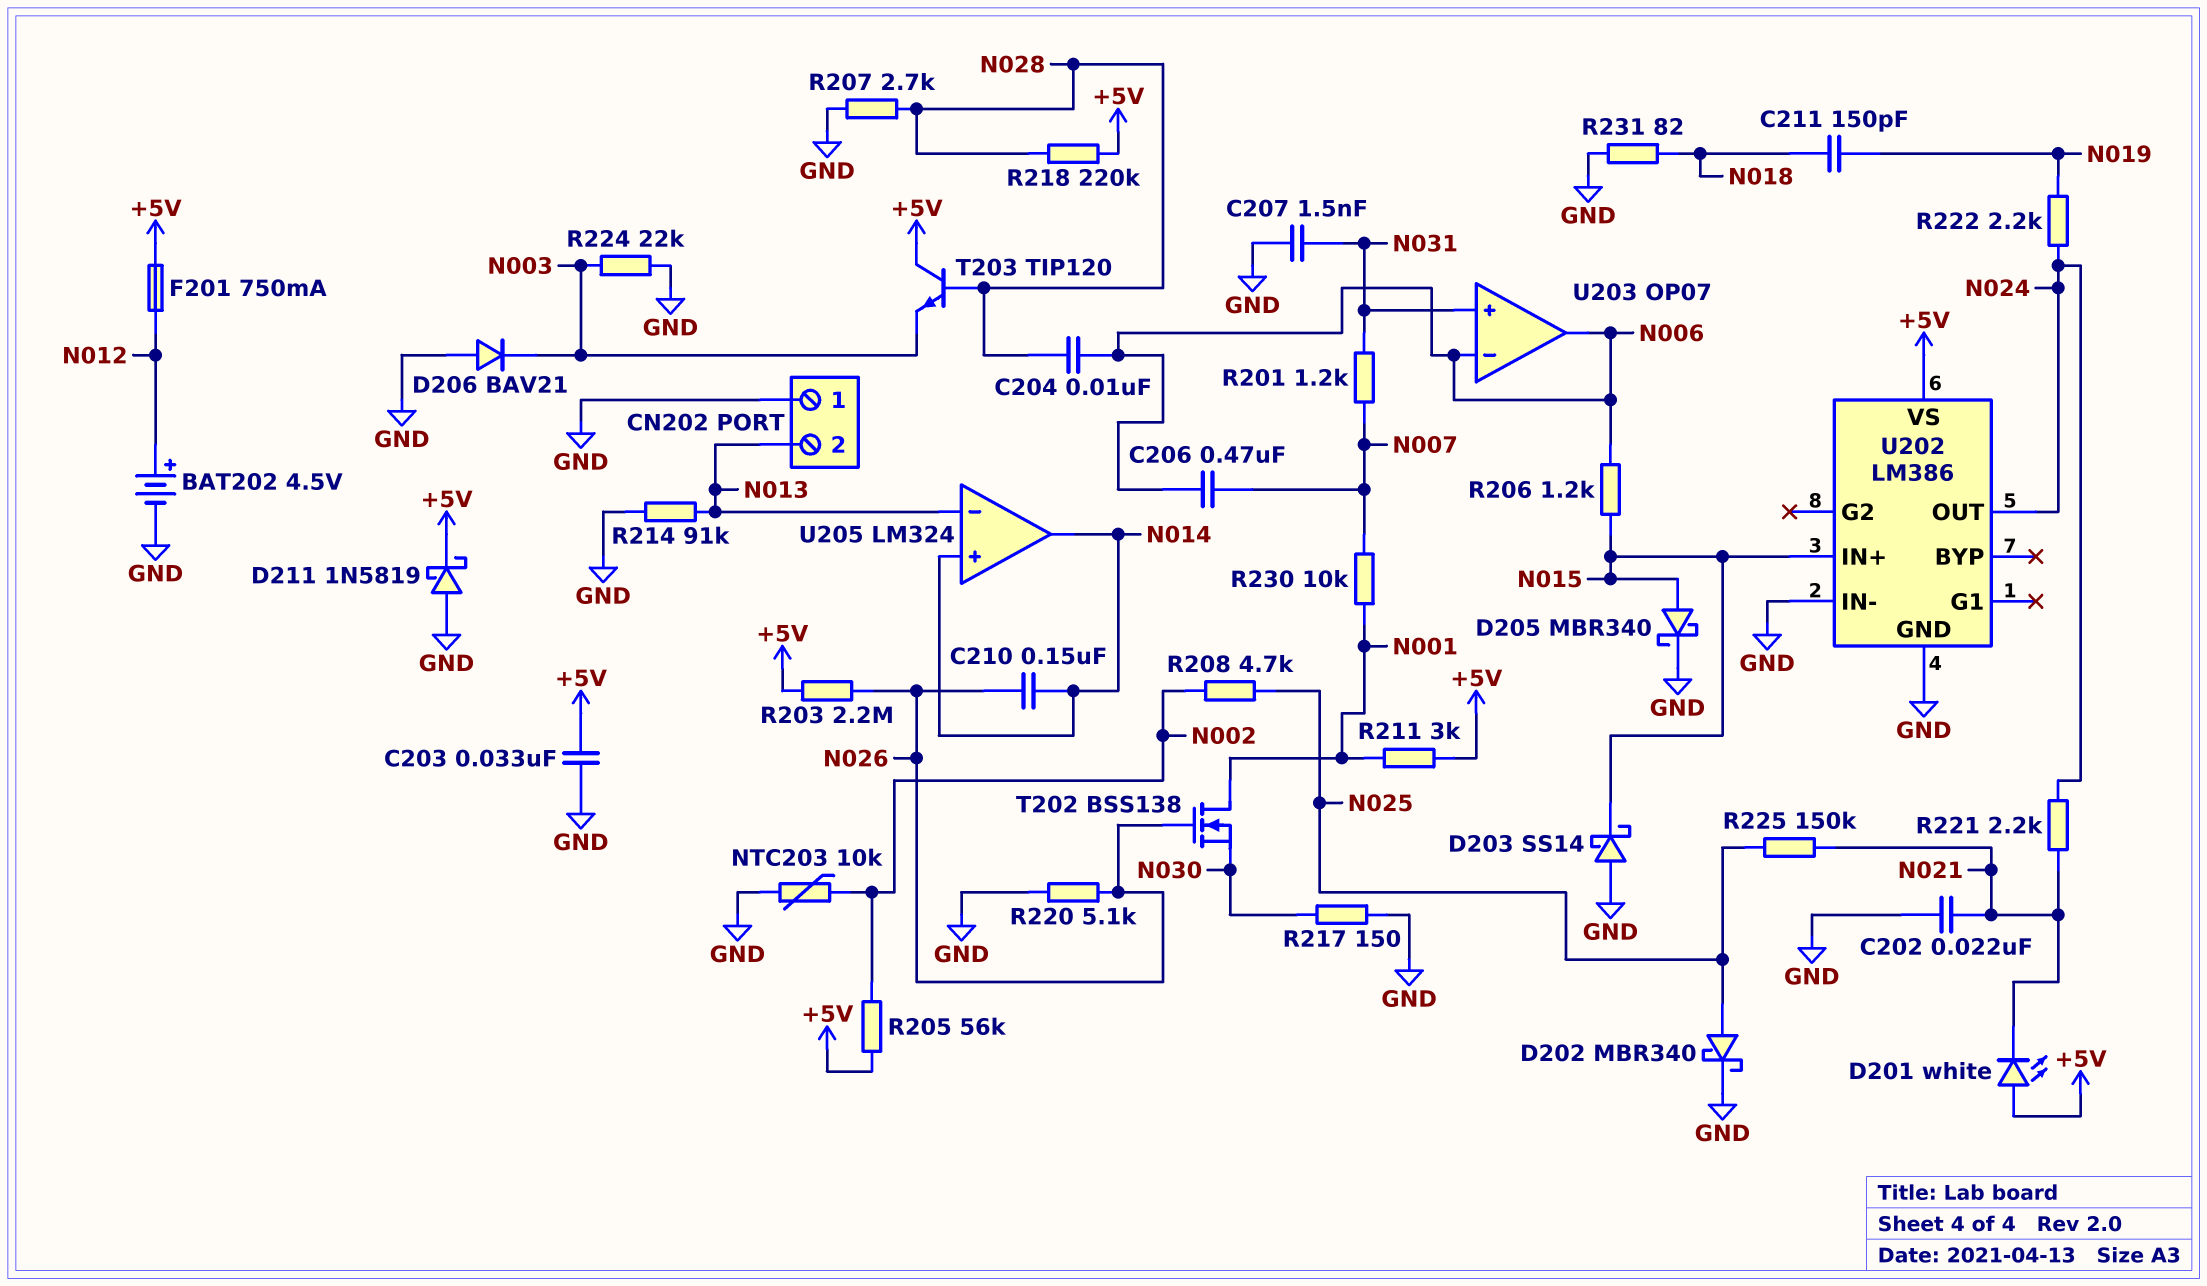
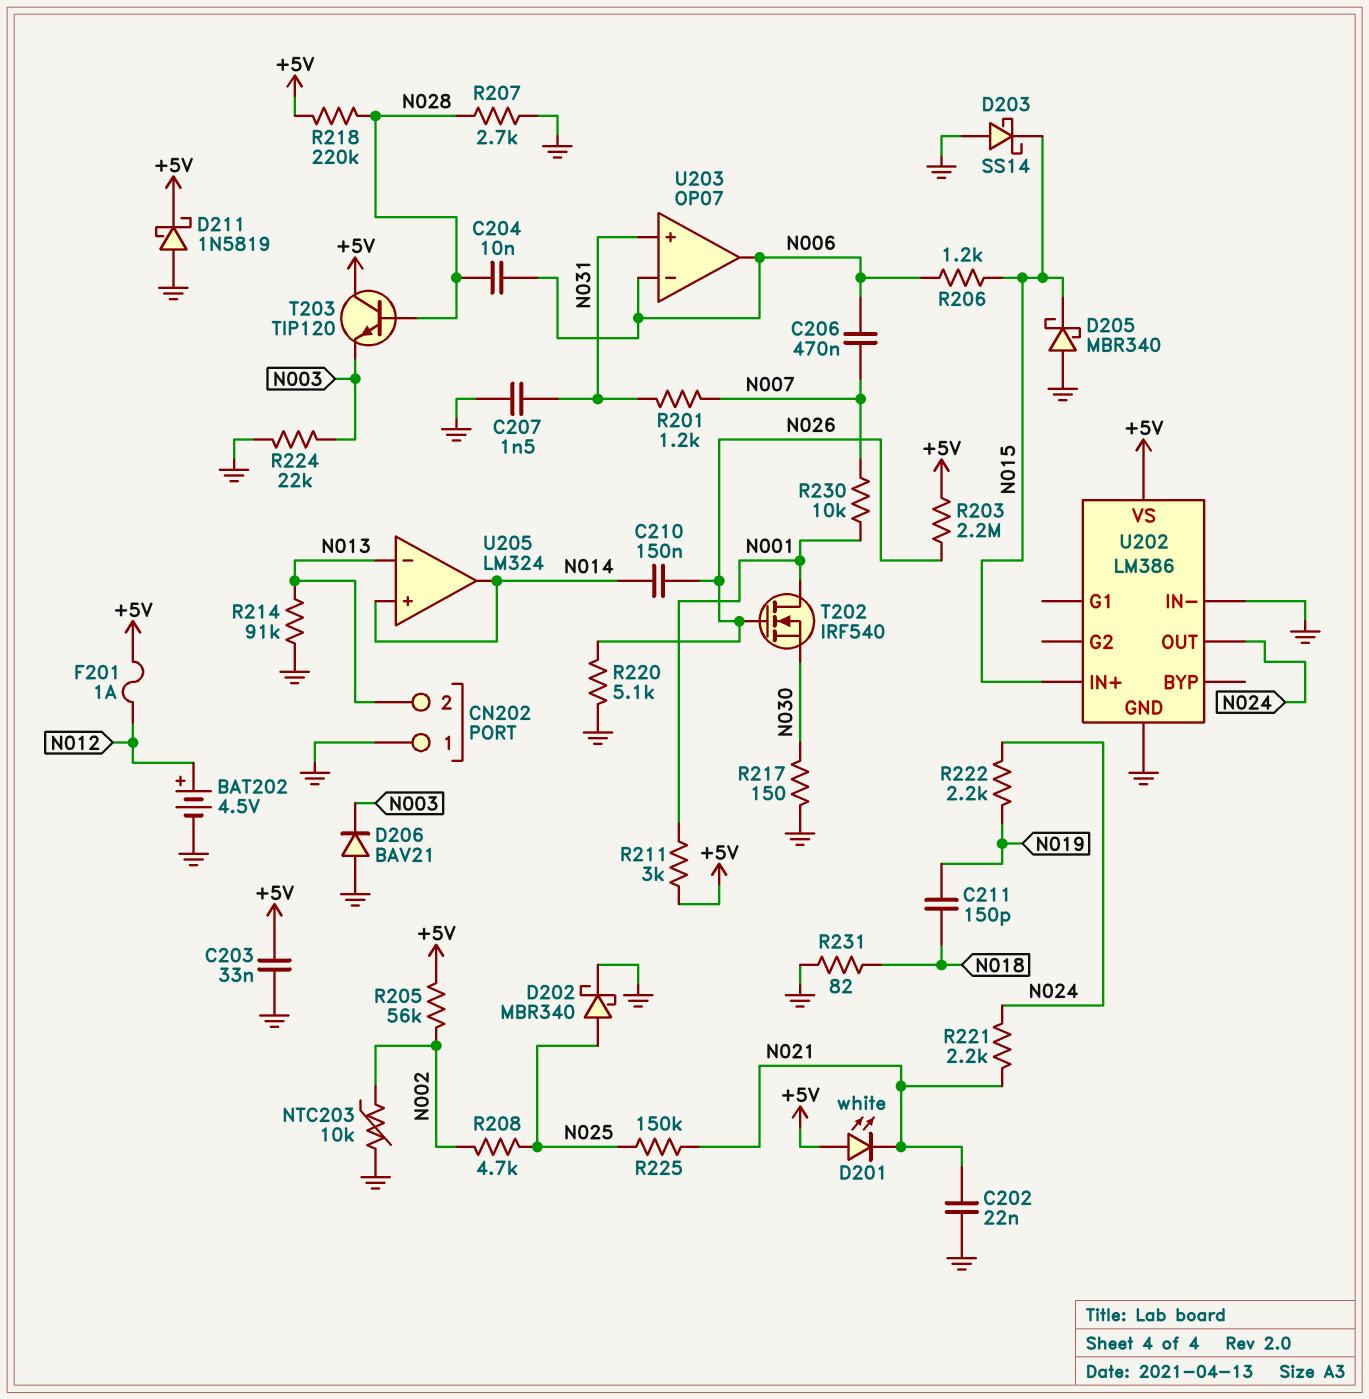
D205: schottky MBR340 (A N015, K GND) -> schottky MBR340 (A GND, K N015)
F201: 750mA (+5V, N012) -> 1A (+5V, N012)
T202: NMOS BSS138 (G N026, D N001, S N030) -> NMOS IRF540 (G N026, D N001, S N030)

